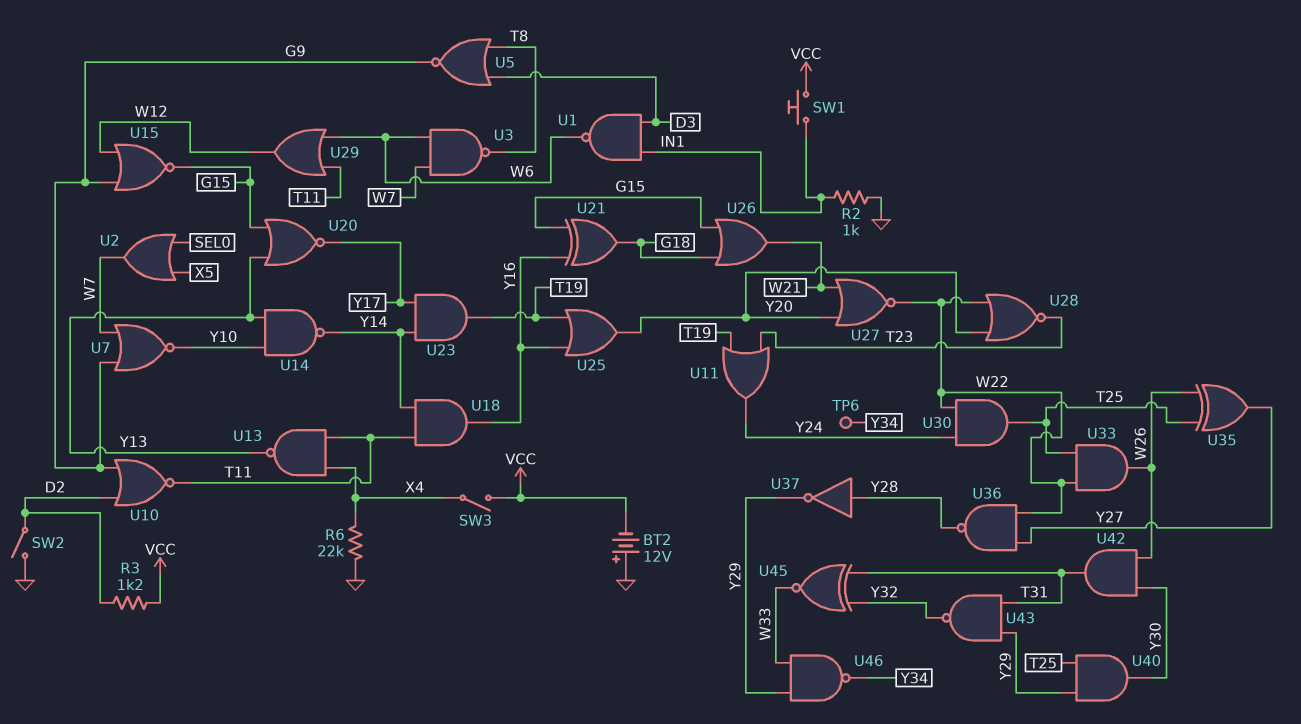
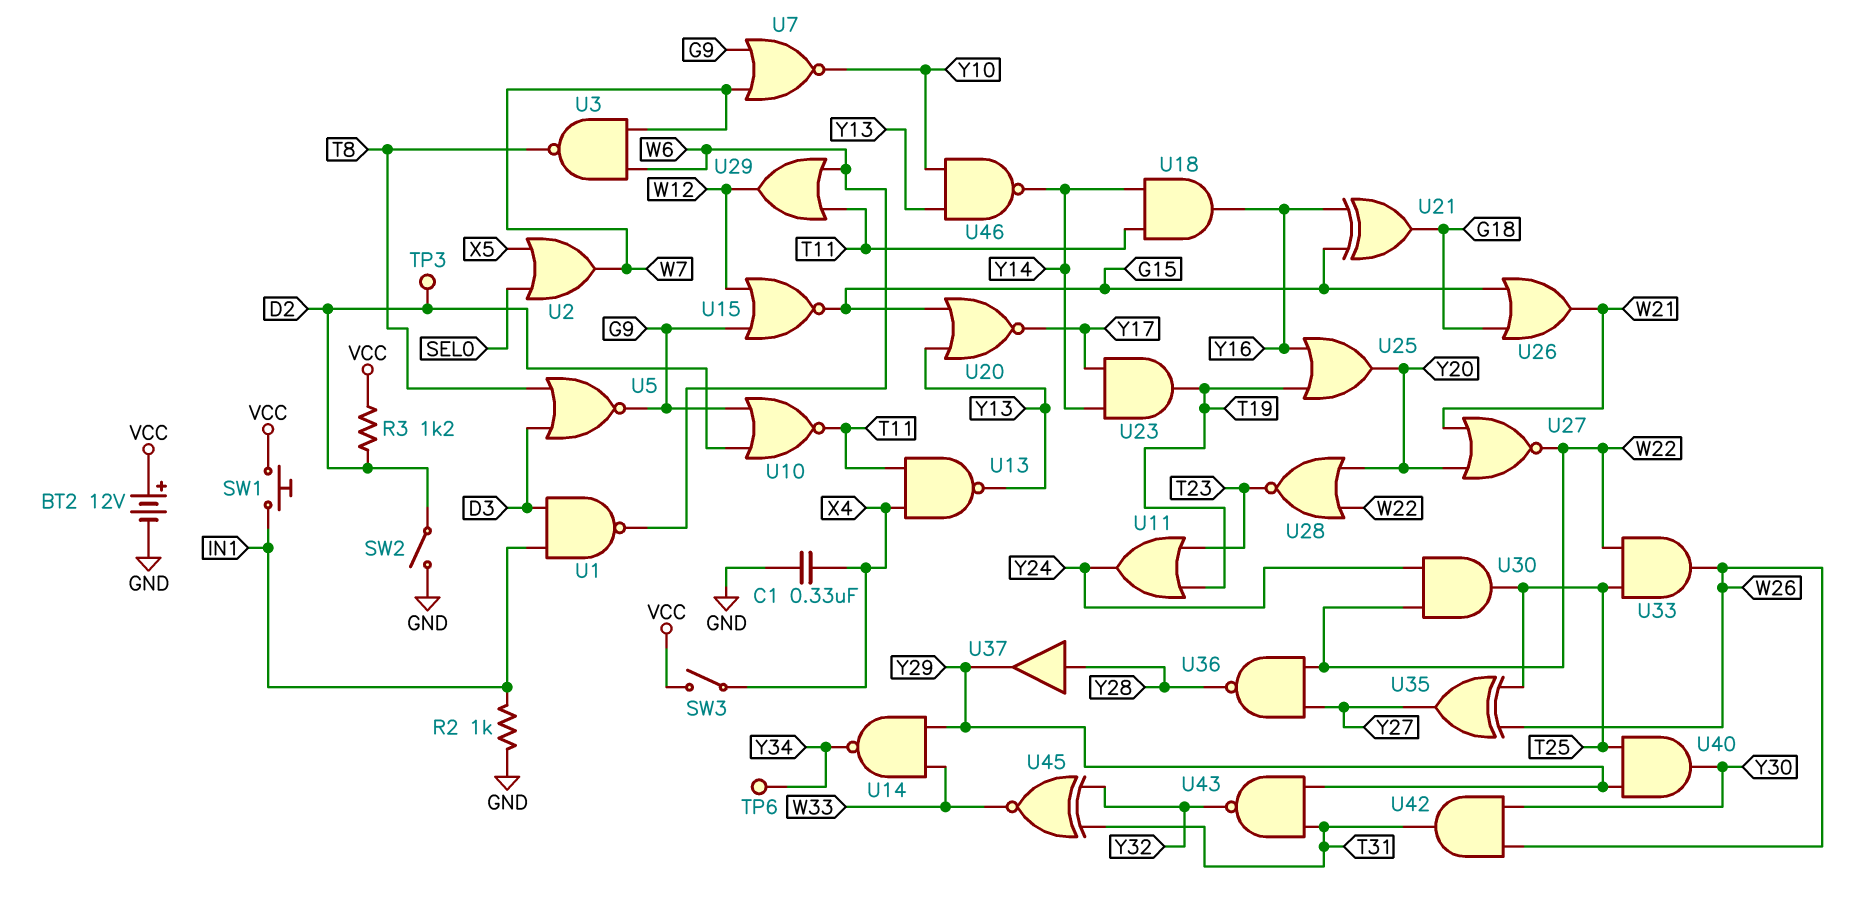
BT2: 12V (plus GND, minus VCC) -> 12V (plus VCC, minus GND)
C1: none -> 330nF (GND, X4)
R6: 22k (GND, X4) -> none
TP3: none -> test point (D2)
U14: NAND (in Y10, in Y13, out Y14) -> NAND (in W33, in Y29, out Y34)
U37: NOT (in Y28, out Y29) -> buffer (in Y28, out Y29)
U46: NAND (in W33, in Y29, out Y34) -> NAND (in Y10, in Y13, out Y14)

